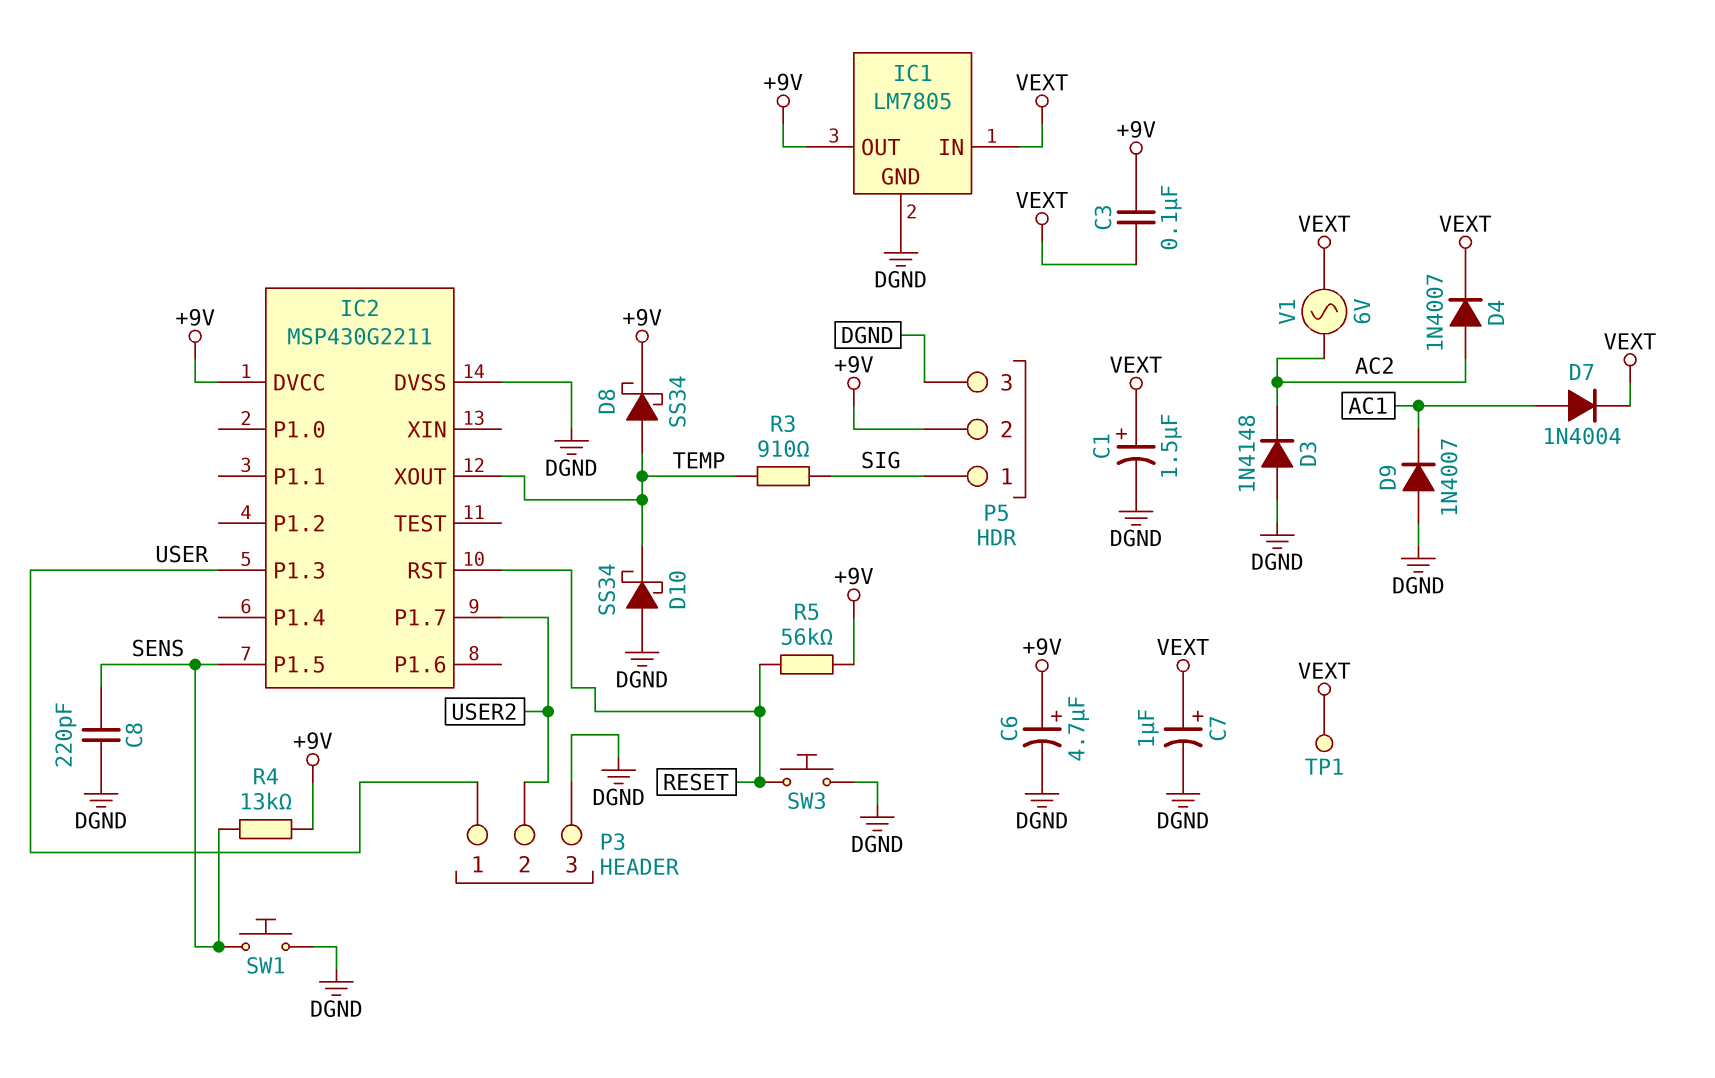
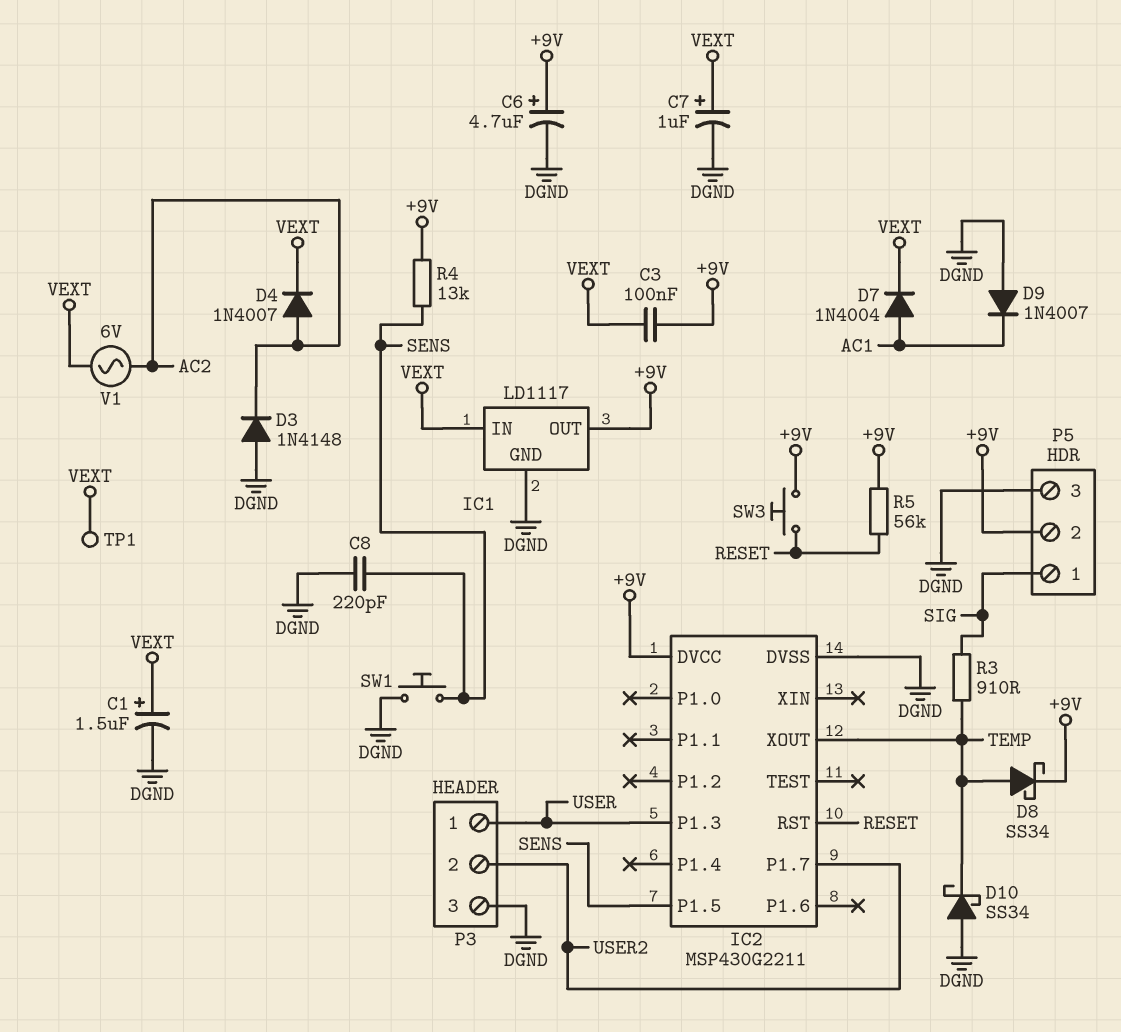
IC1: LM7805 -> LD1117
SW3: button (DGND, RESET) -> button (+9V, RESET)

